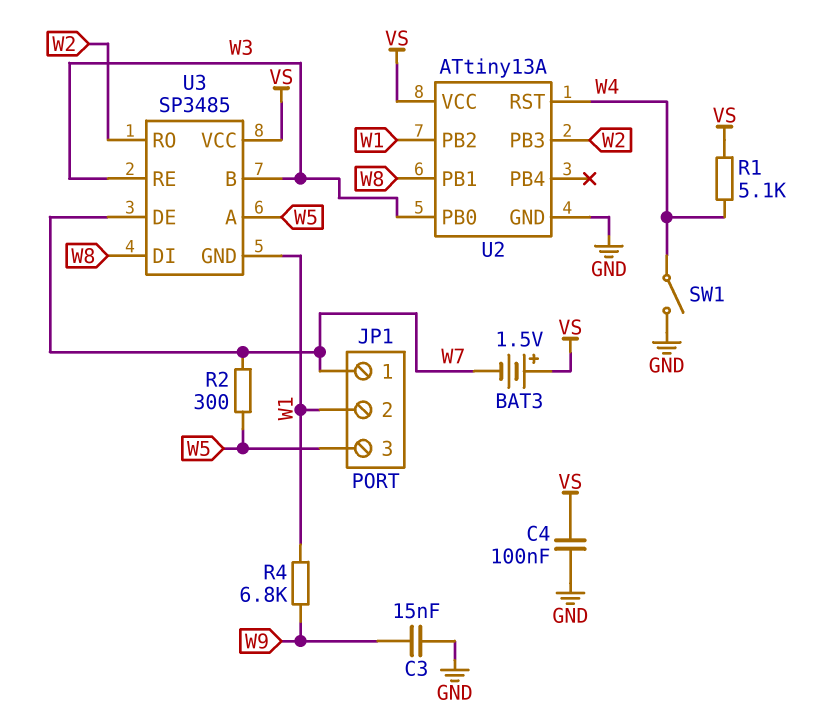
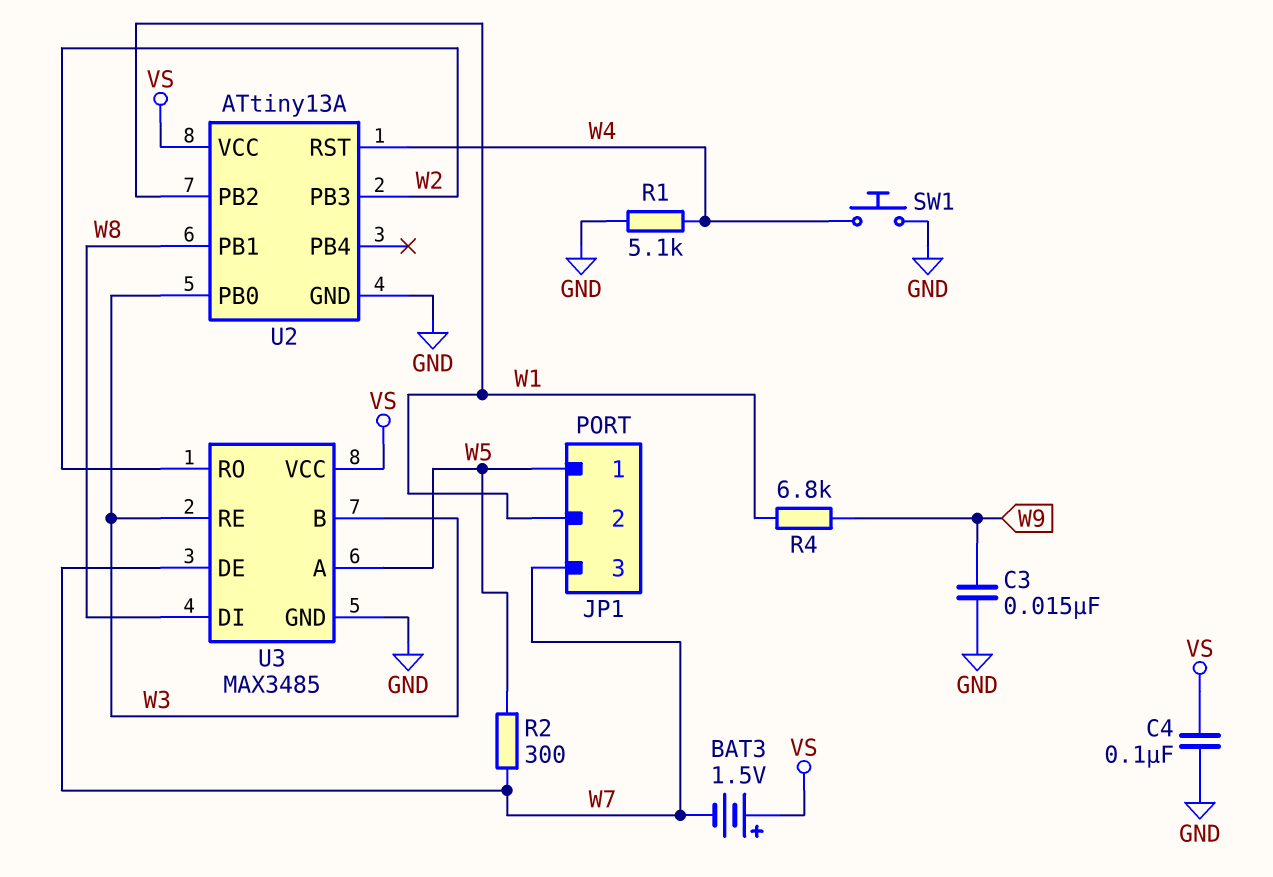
JP1 pin 1: W7 -> W5
JP1 pin 3: W5 -> W7
R1: 5.1k (VS, W4) -> 5.1k (GND, W4)
SW1: switch (GND, W4) -> button (GND, W4)
U3: SP3485 -> MAX3485
U3 pin GND: W1 -> GND

